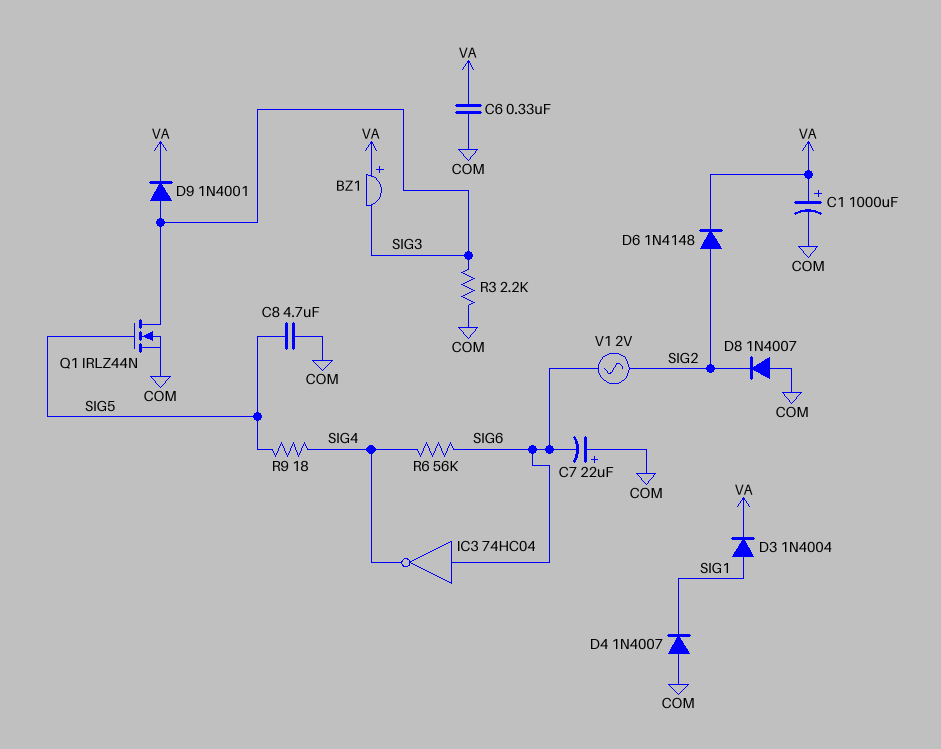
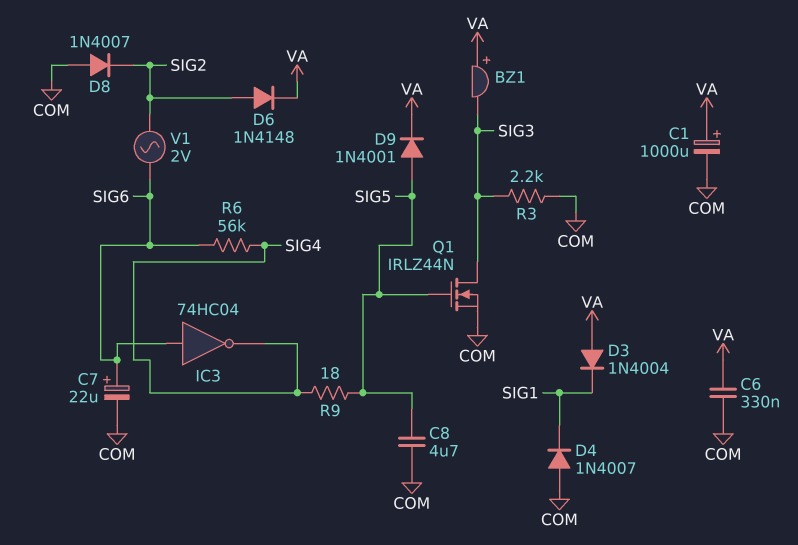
C7: 22uF (plus COM, minus SIG6) -> 22uF (plus SIG6, minus COM)
D3: diode 1N4004 (A SIG1, K VA) -> diode 1N4004 (A VA, K SIG1)
D9: diode 1N4001 (A SIG3, K VA) -> diode 1N4001 (A SIG5, K VA)

